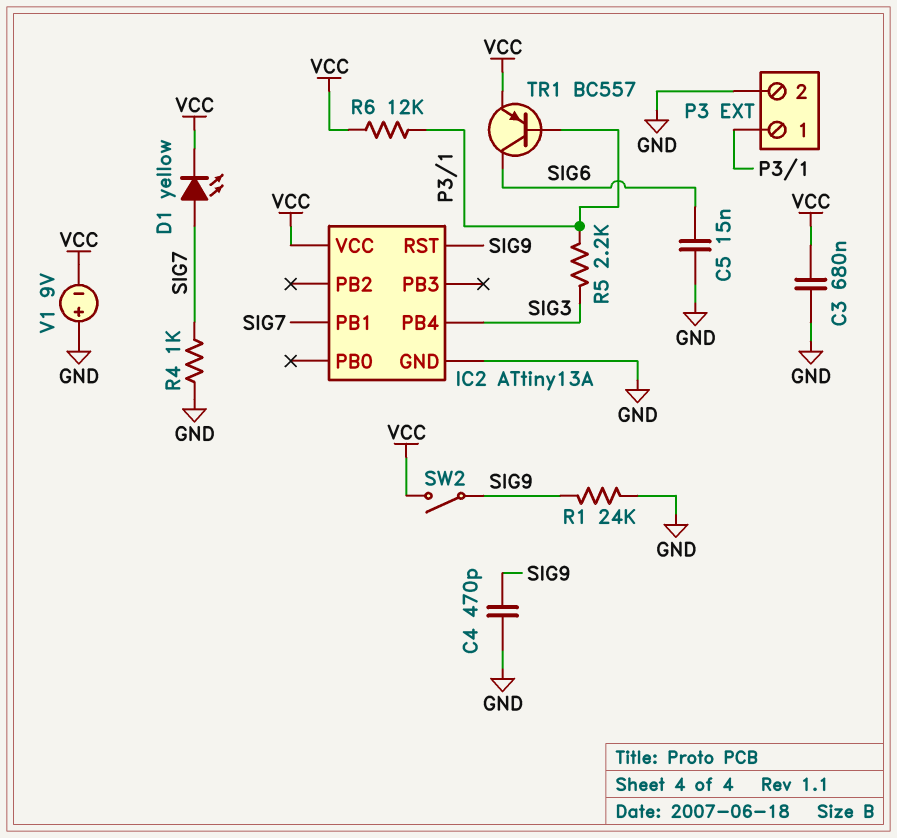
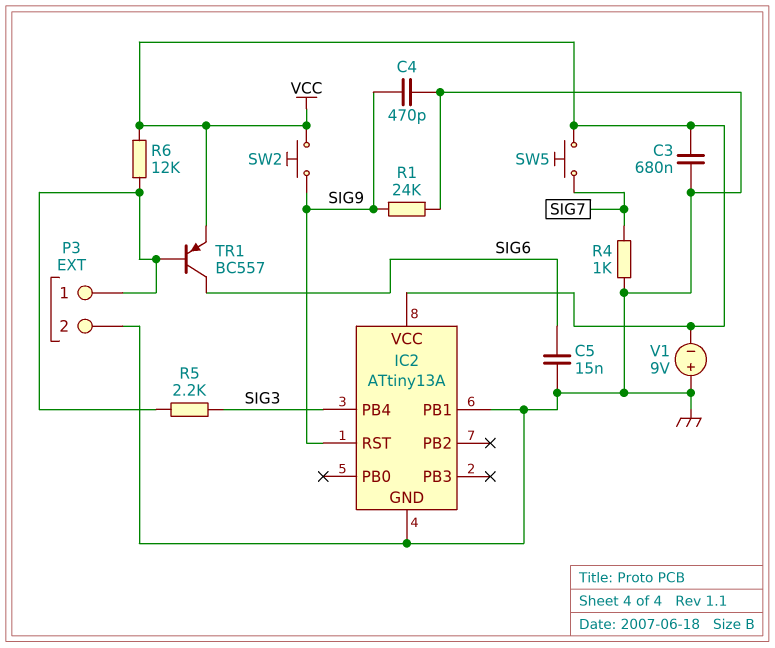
D1: LED yellow (A SIG7, K VCC) -> none
IC2 pin PB1: SIG7 -> GND
SW2: switch (SIG9, VCC) -> button (SIG9, VCC)
SW5: none -> button (SIG7, VCC)

